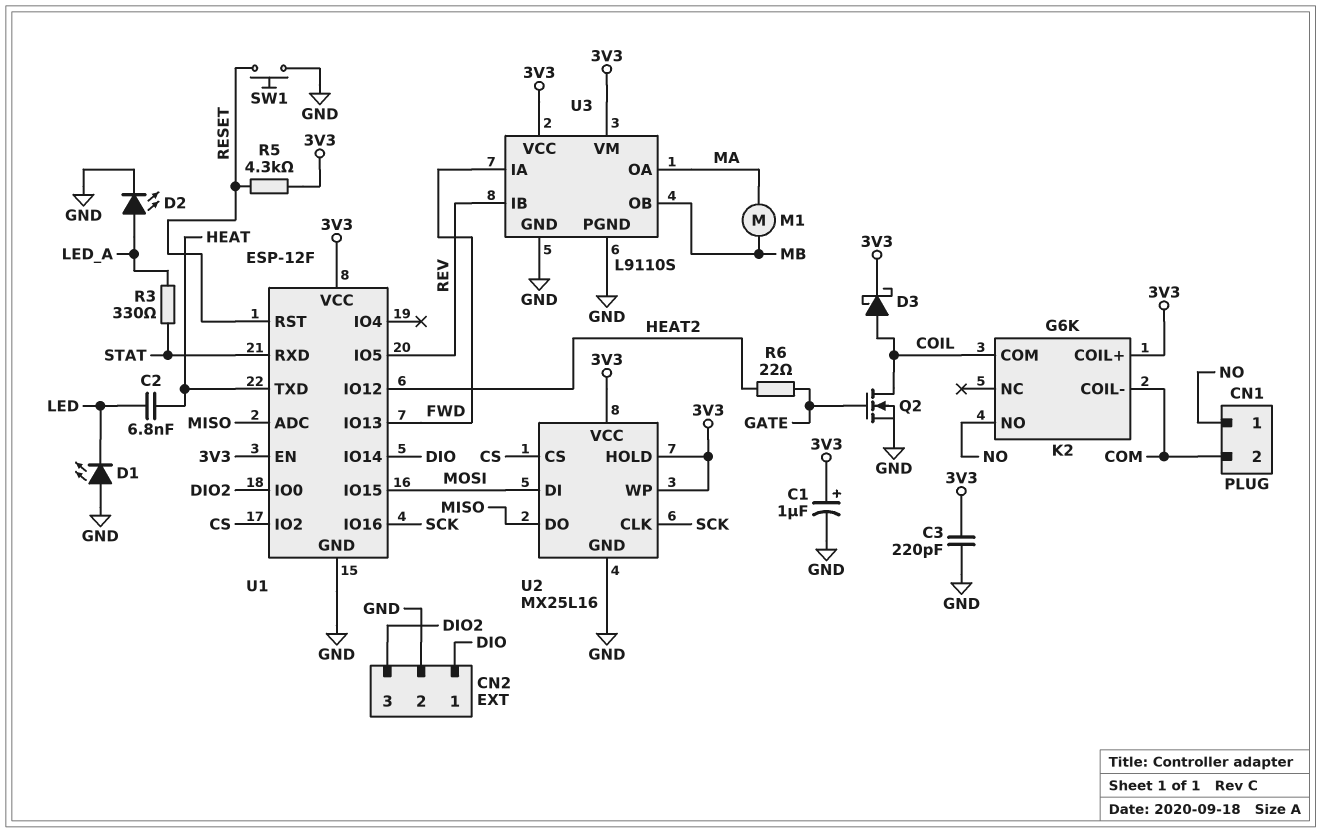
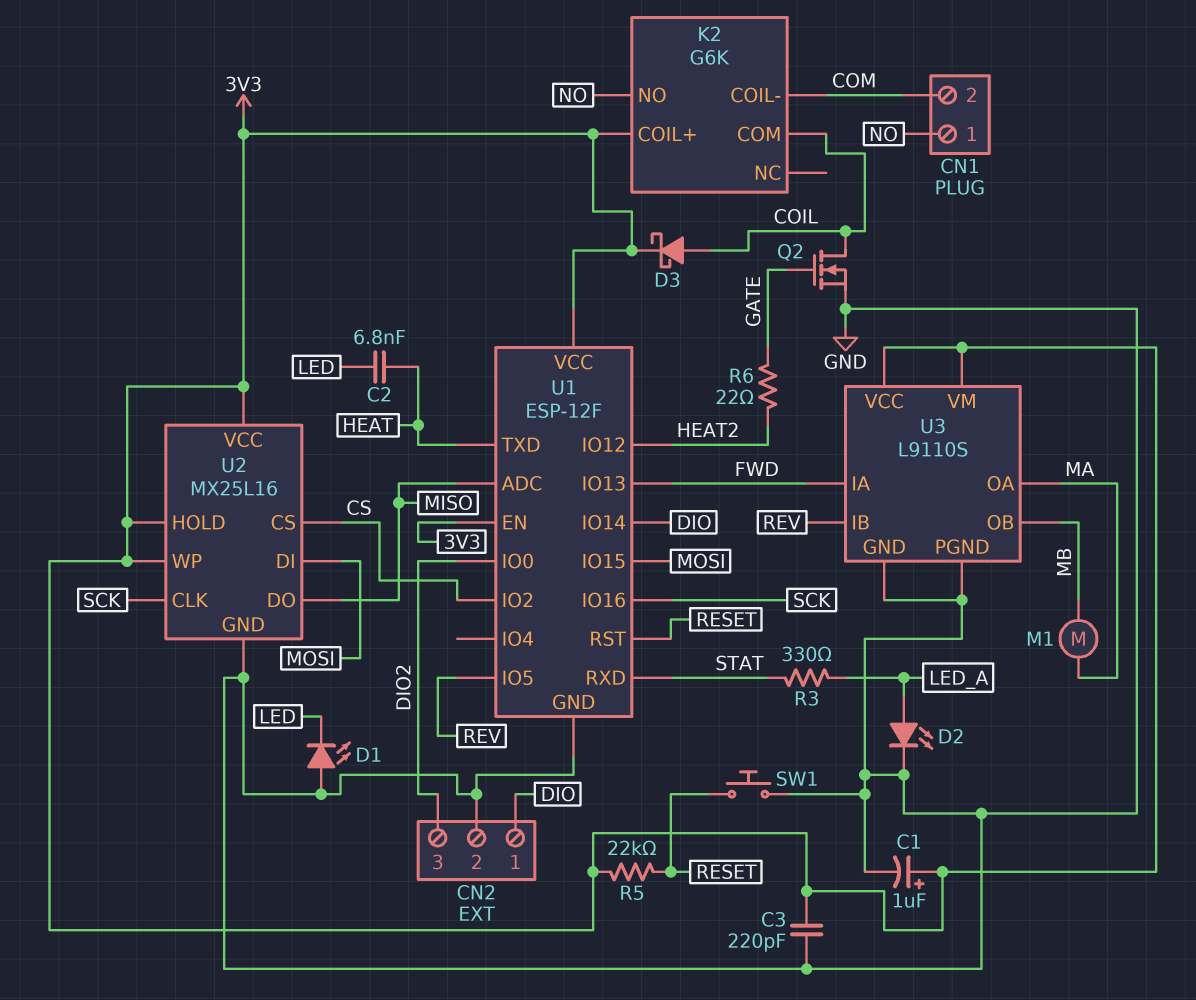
R5: 4.3k (3V3, RESET) -> 22k (3V3, RESET)

